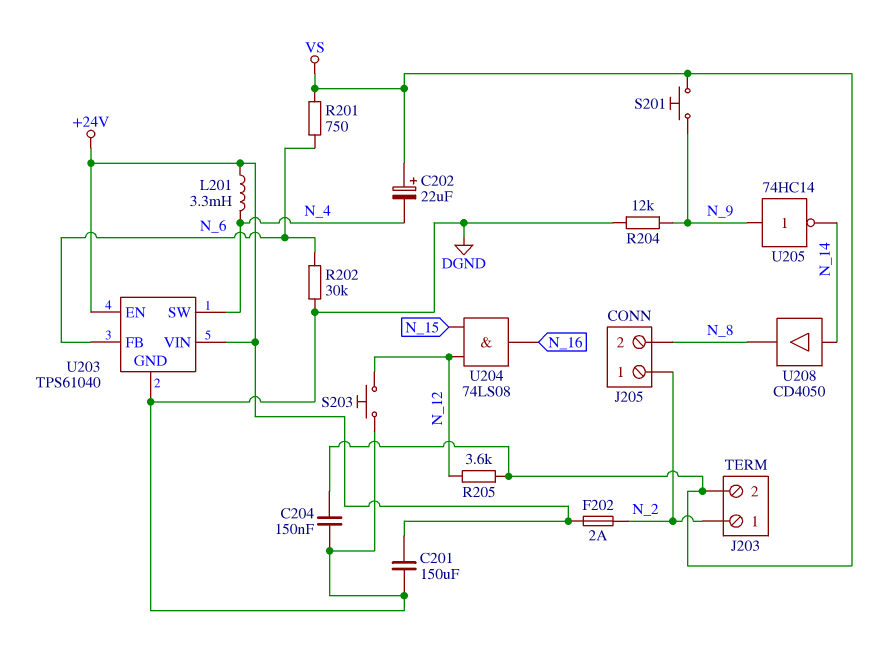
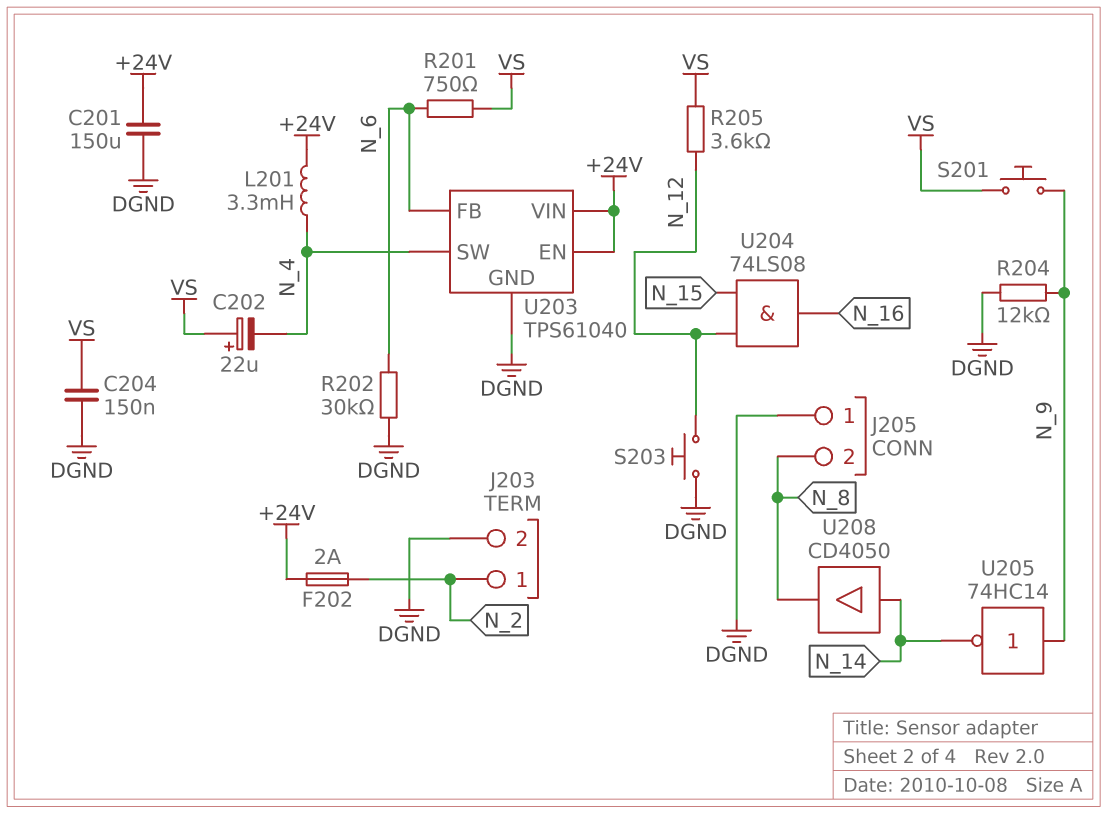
J203 pin 2: VS -> DGND
J205 pin 1: N_2 -> DGND

